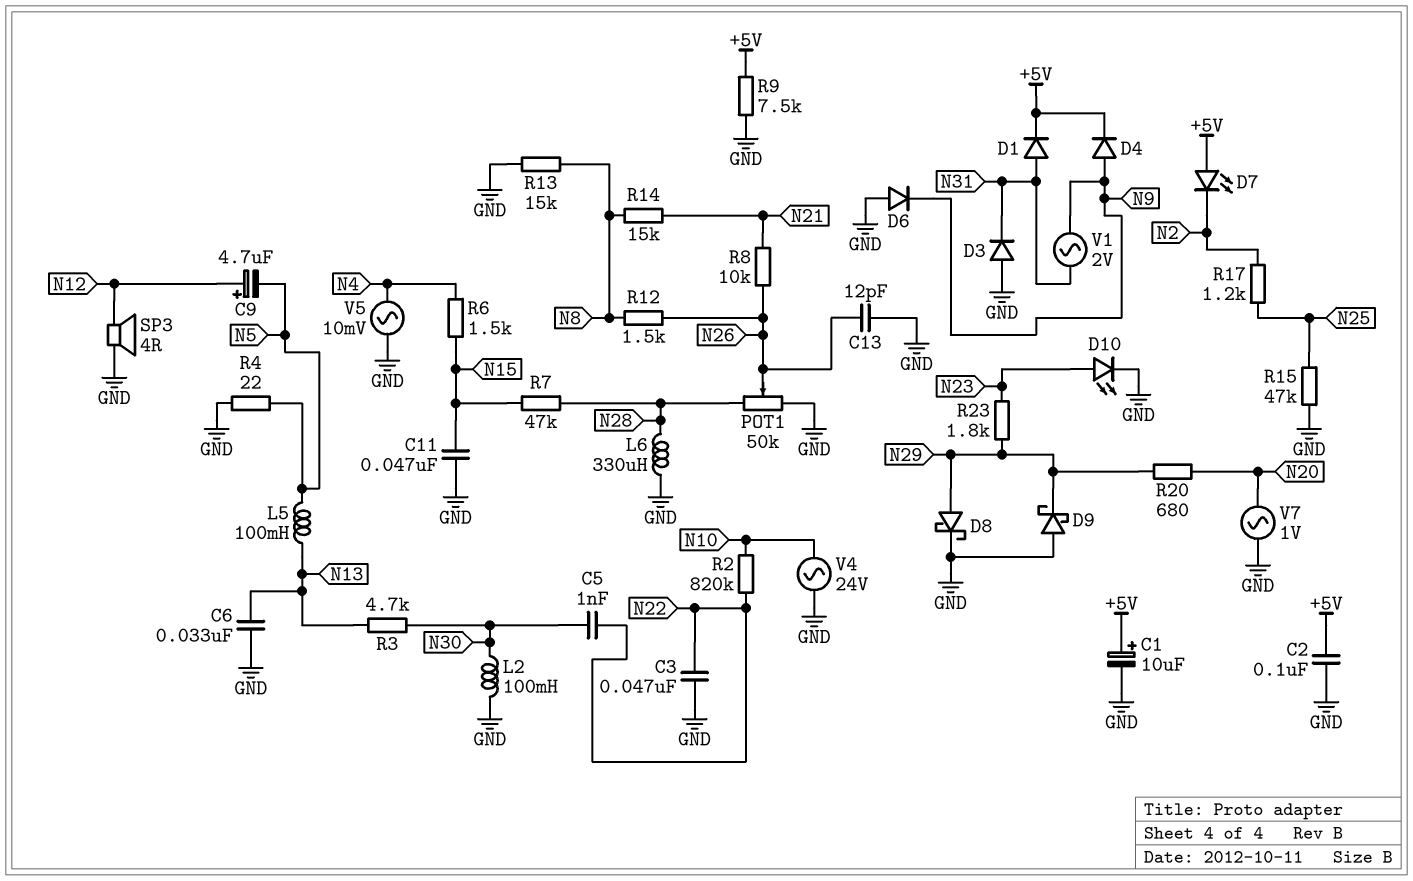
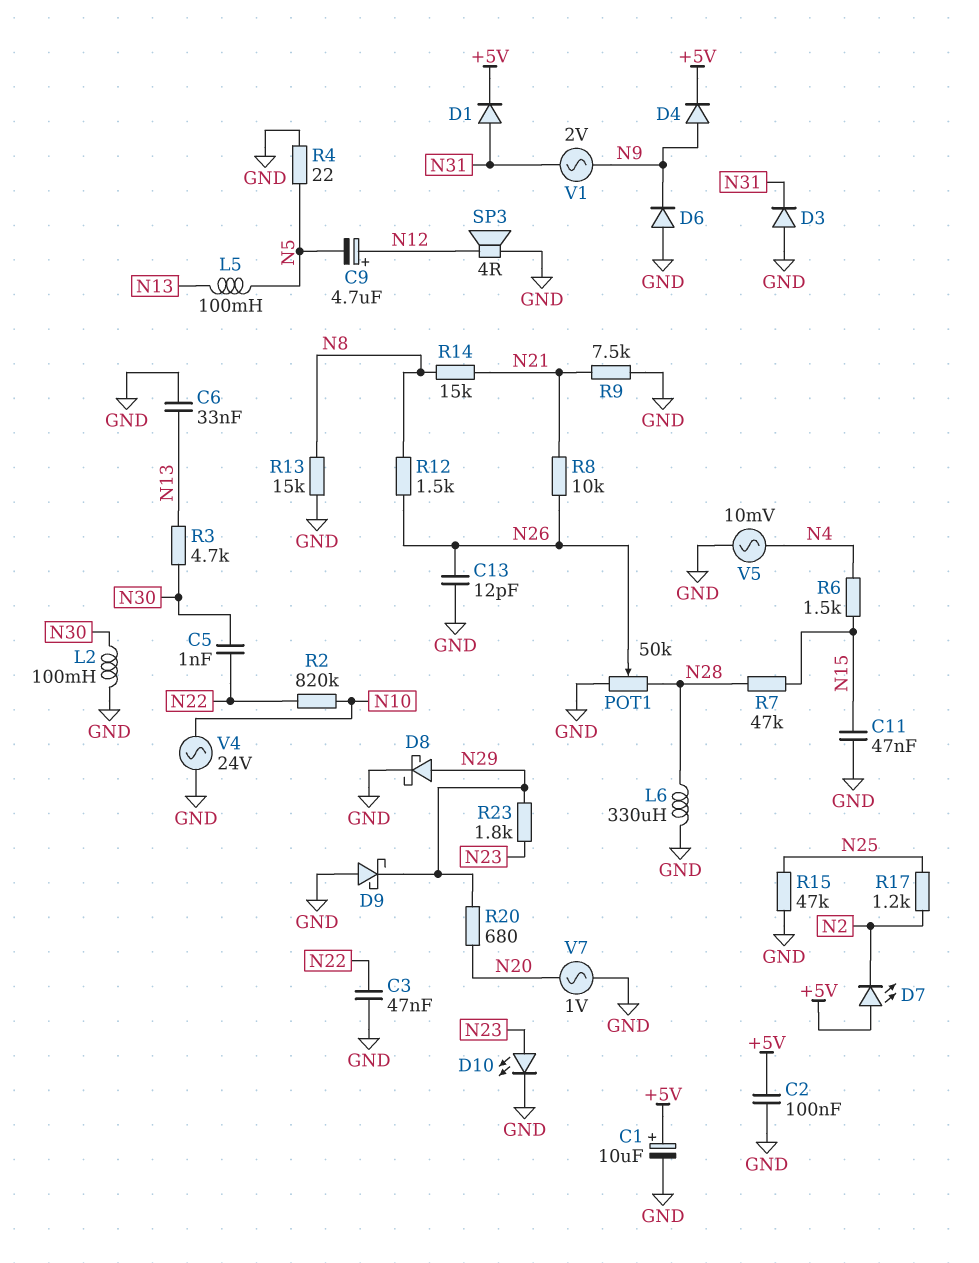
R9: 7.5k (+5V, GND) -> 7.5k (GND, N21)

